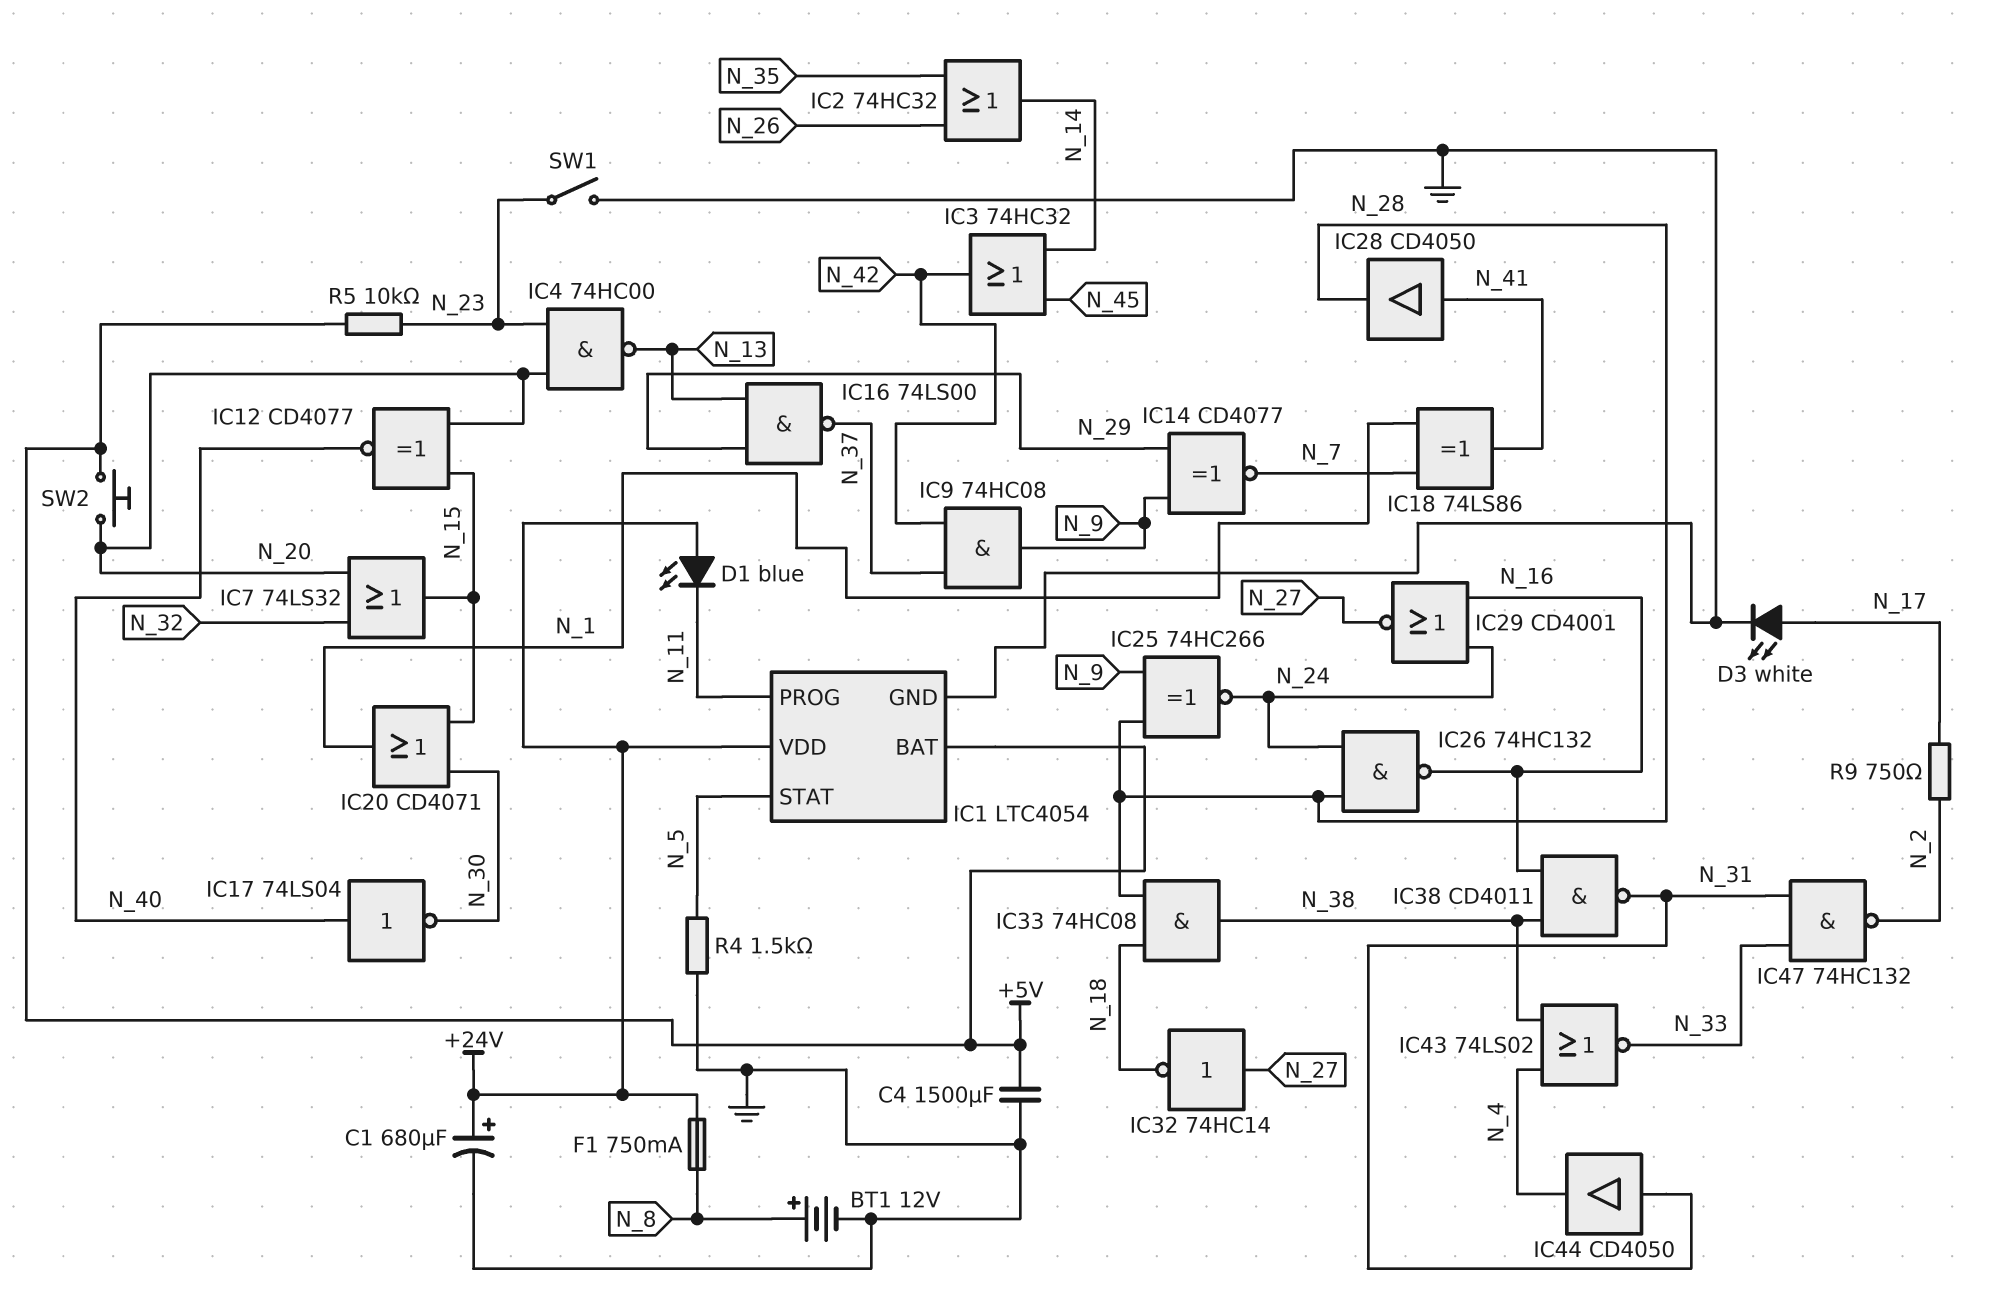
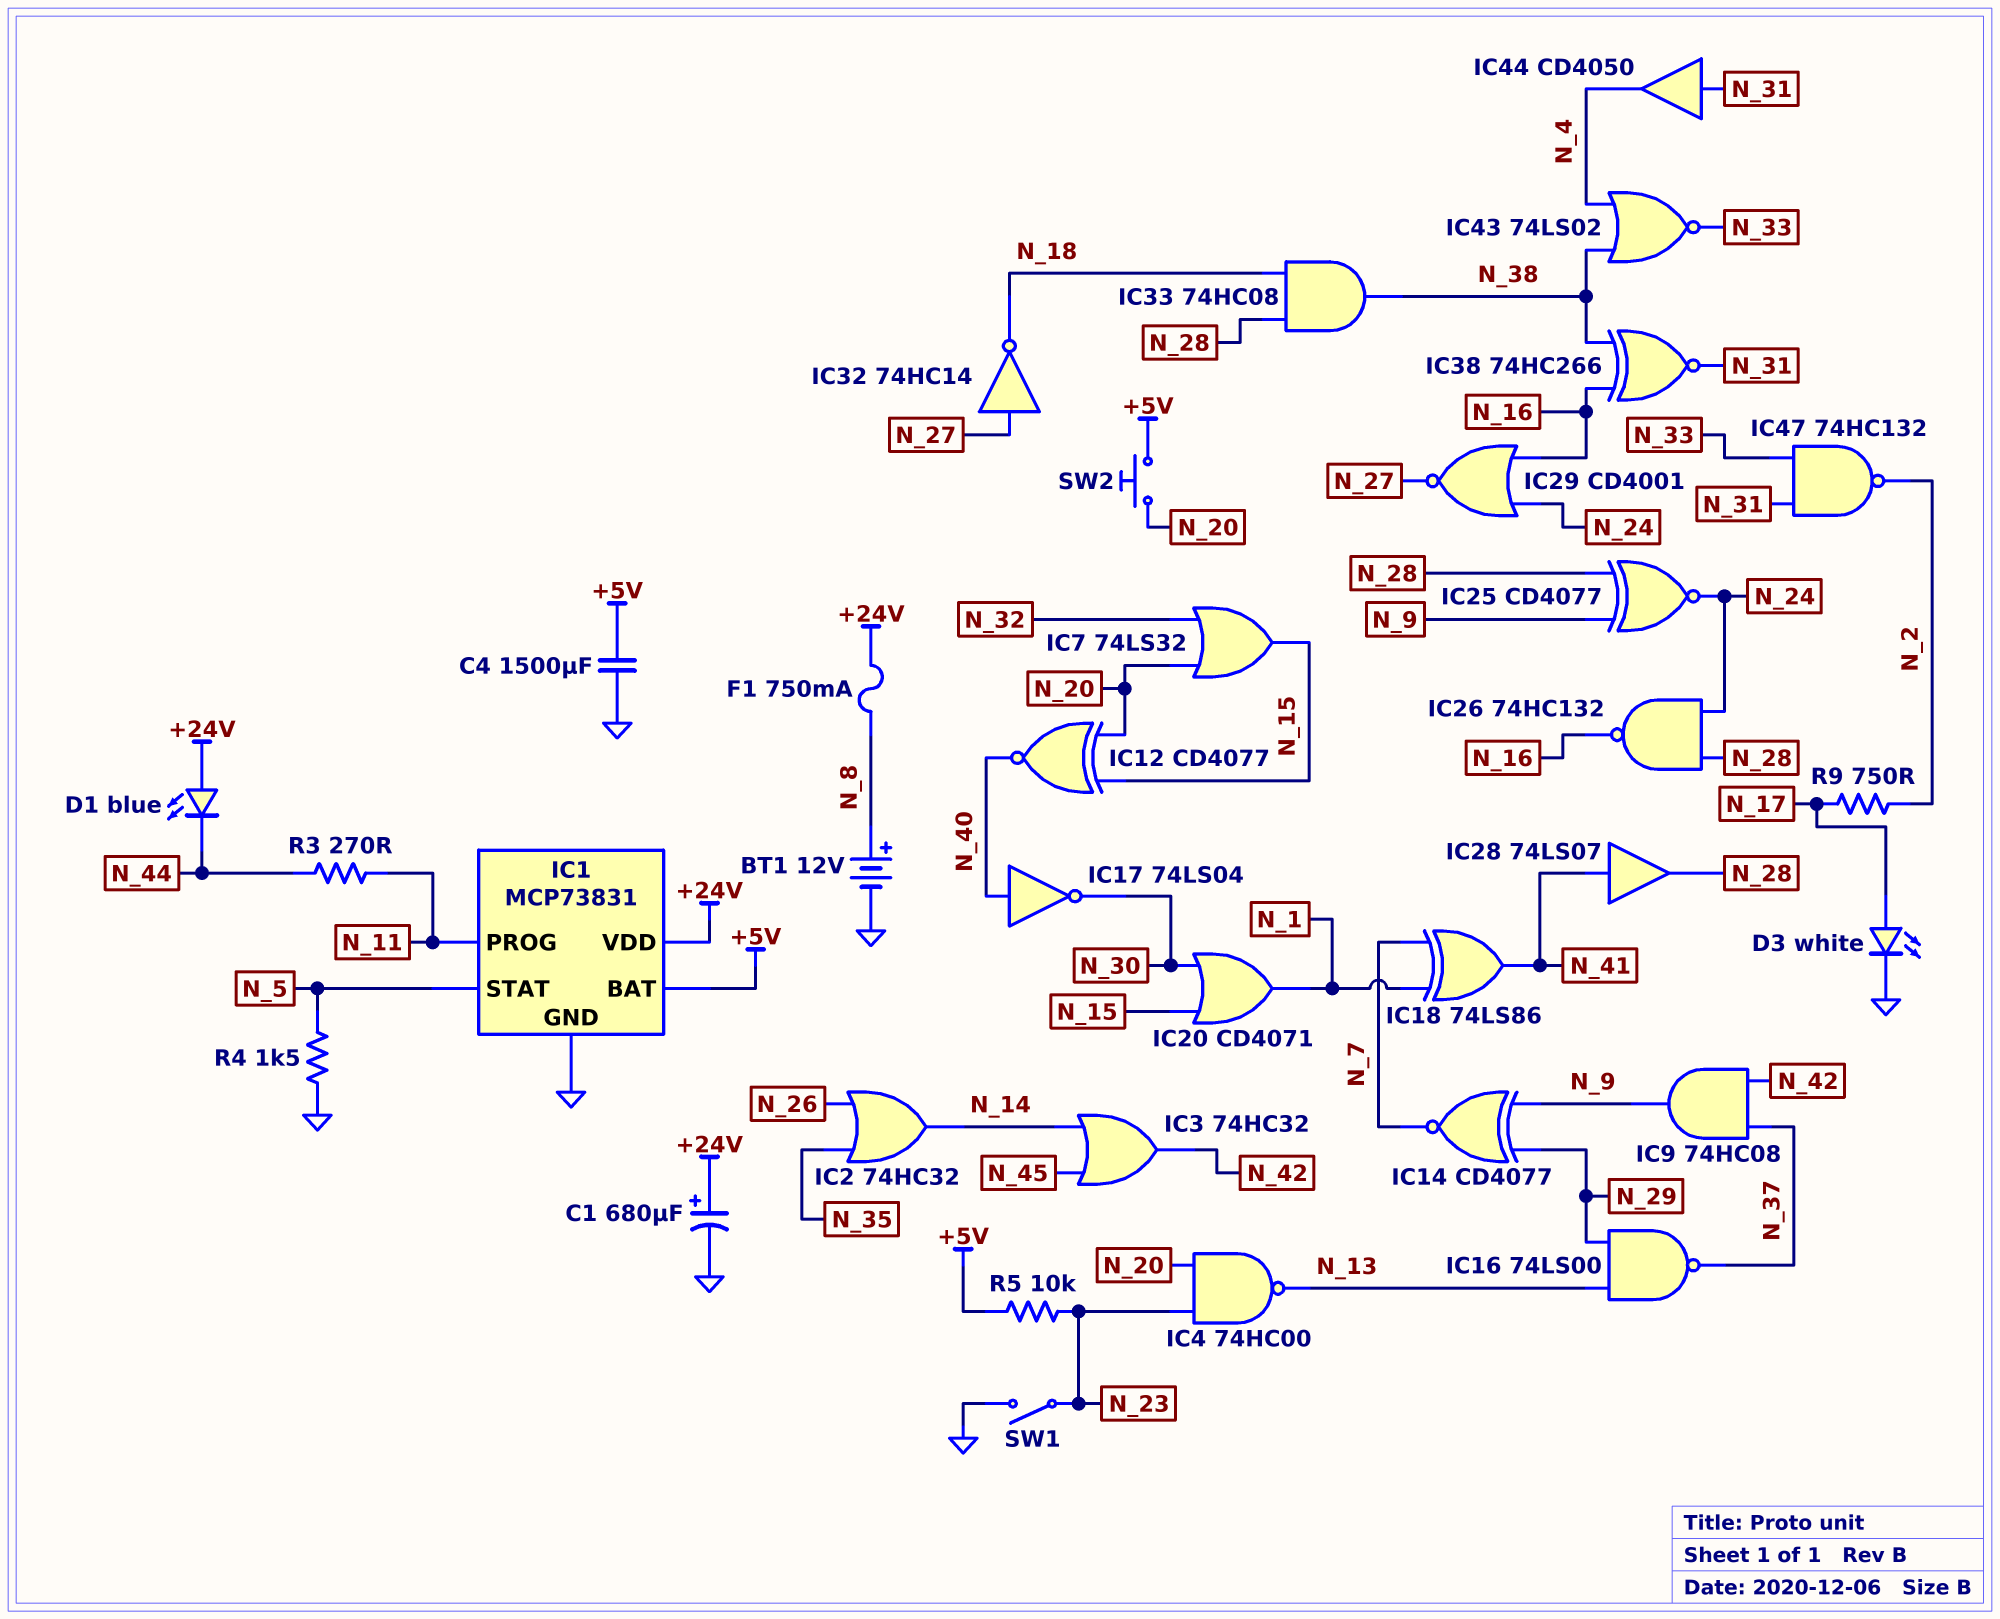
D1: LED blue (A +24V, K N_11) -> LED blue (A +24V, K N_44)
IC1: LTC4054 -> MCP73831
IC25: XNOR 74HC266 (in N_9, in N_28, out N_24) -> XNOR CD4077 (in N_9, in N_28, out N_24)
IC28: buffer CD4050 (in N_41, out N_28) -> buffer 74LS07 (in N_41, out N_28)
IC38: NAND CD4011 (in N_16, in N_38, out N_31) -> XNOR 74HC266 (in N_16, in N_38, out N_31)
R3: none -> 270 (N_11, N_44)

